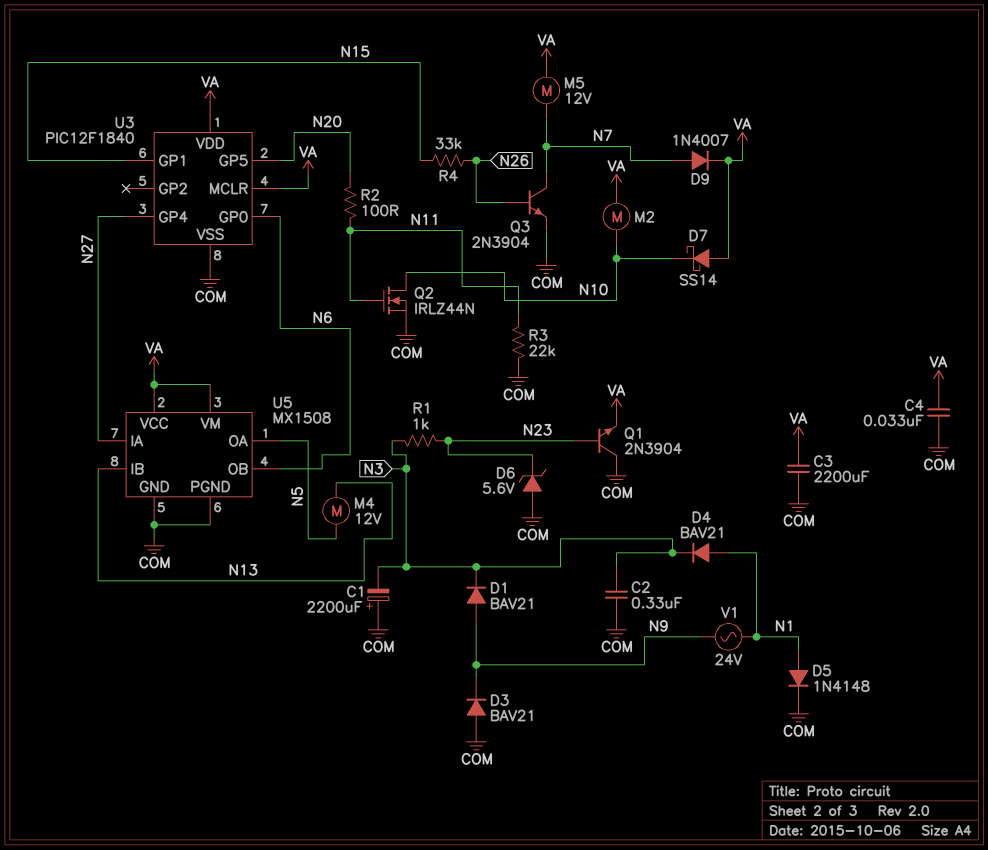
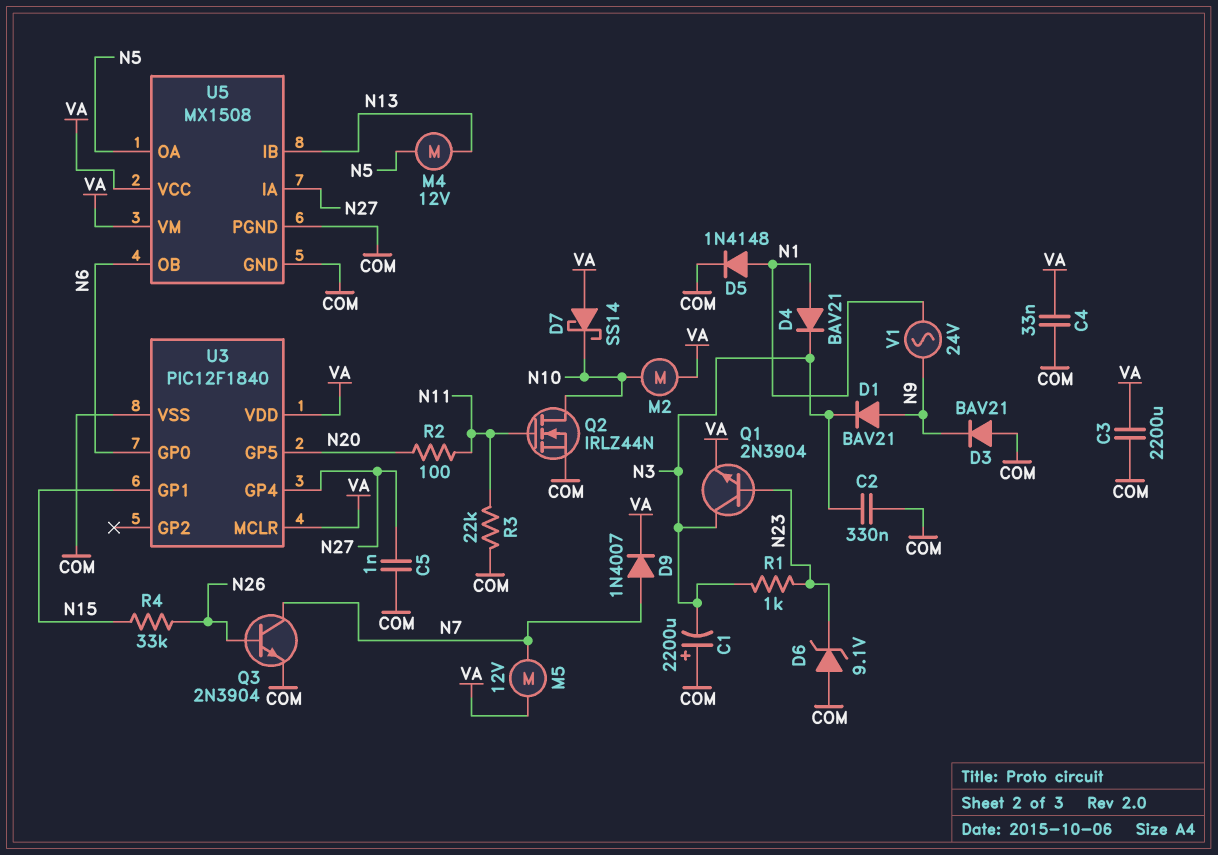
C5: none -> 1nF (COM, N27)
D6: zener 5.6V (A COM, K N23) -> zener 9.1V (A COM, K N23)
Q1: NPN 2N3904 (B N23, C COM, E VA) -> NPN 2N3904 (B N23, C N3, E VA)

